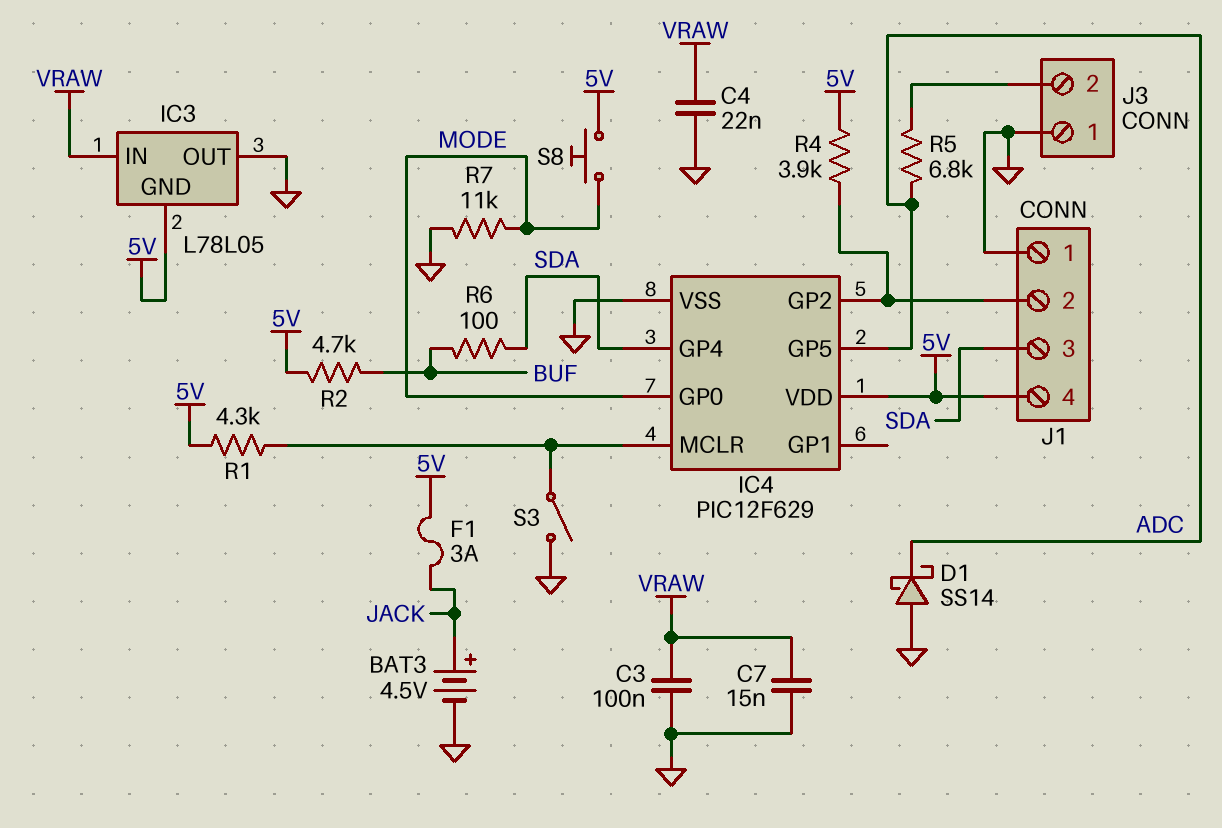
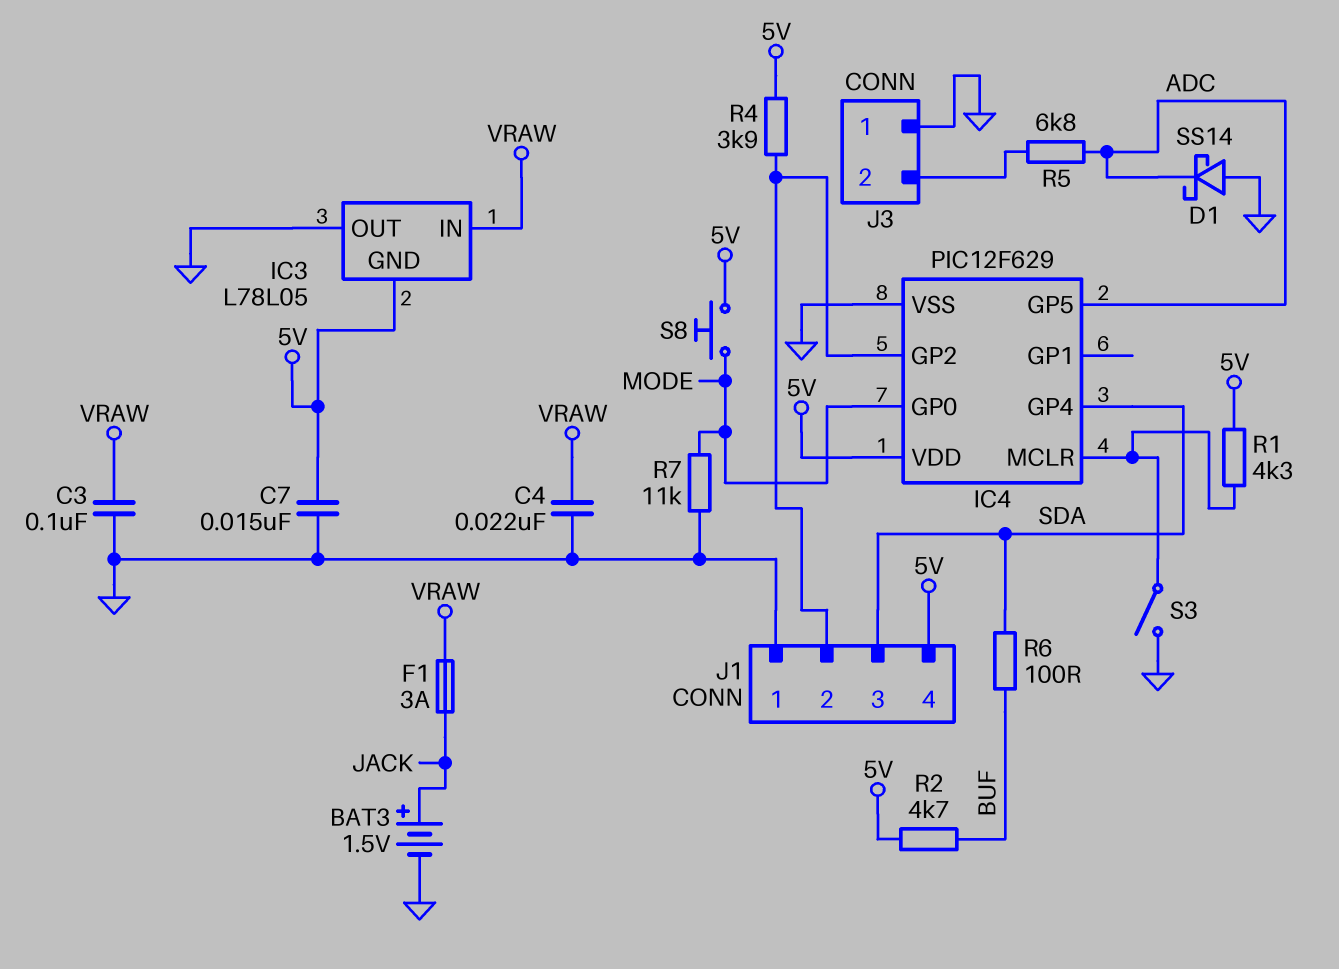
BAT3: 4.5V (plus JACK, minus GND) -> 1.5V (plus JACK, minus GND)
C7: 15nF (GND, VRAW) -> 15nF (5V, GND)
F1: 3A (5V, JACK) -> 3A (JACK, VRAW)

